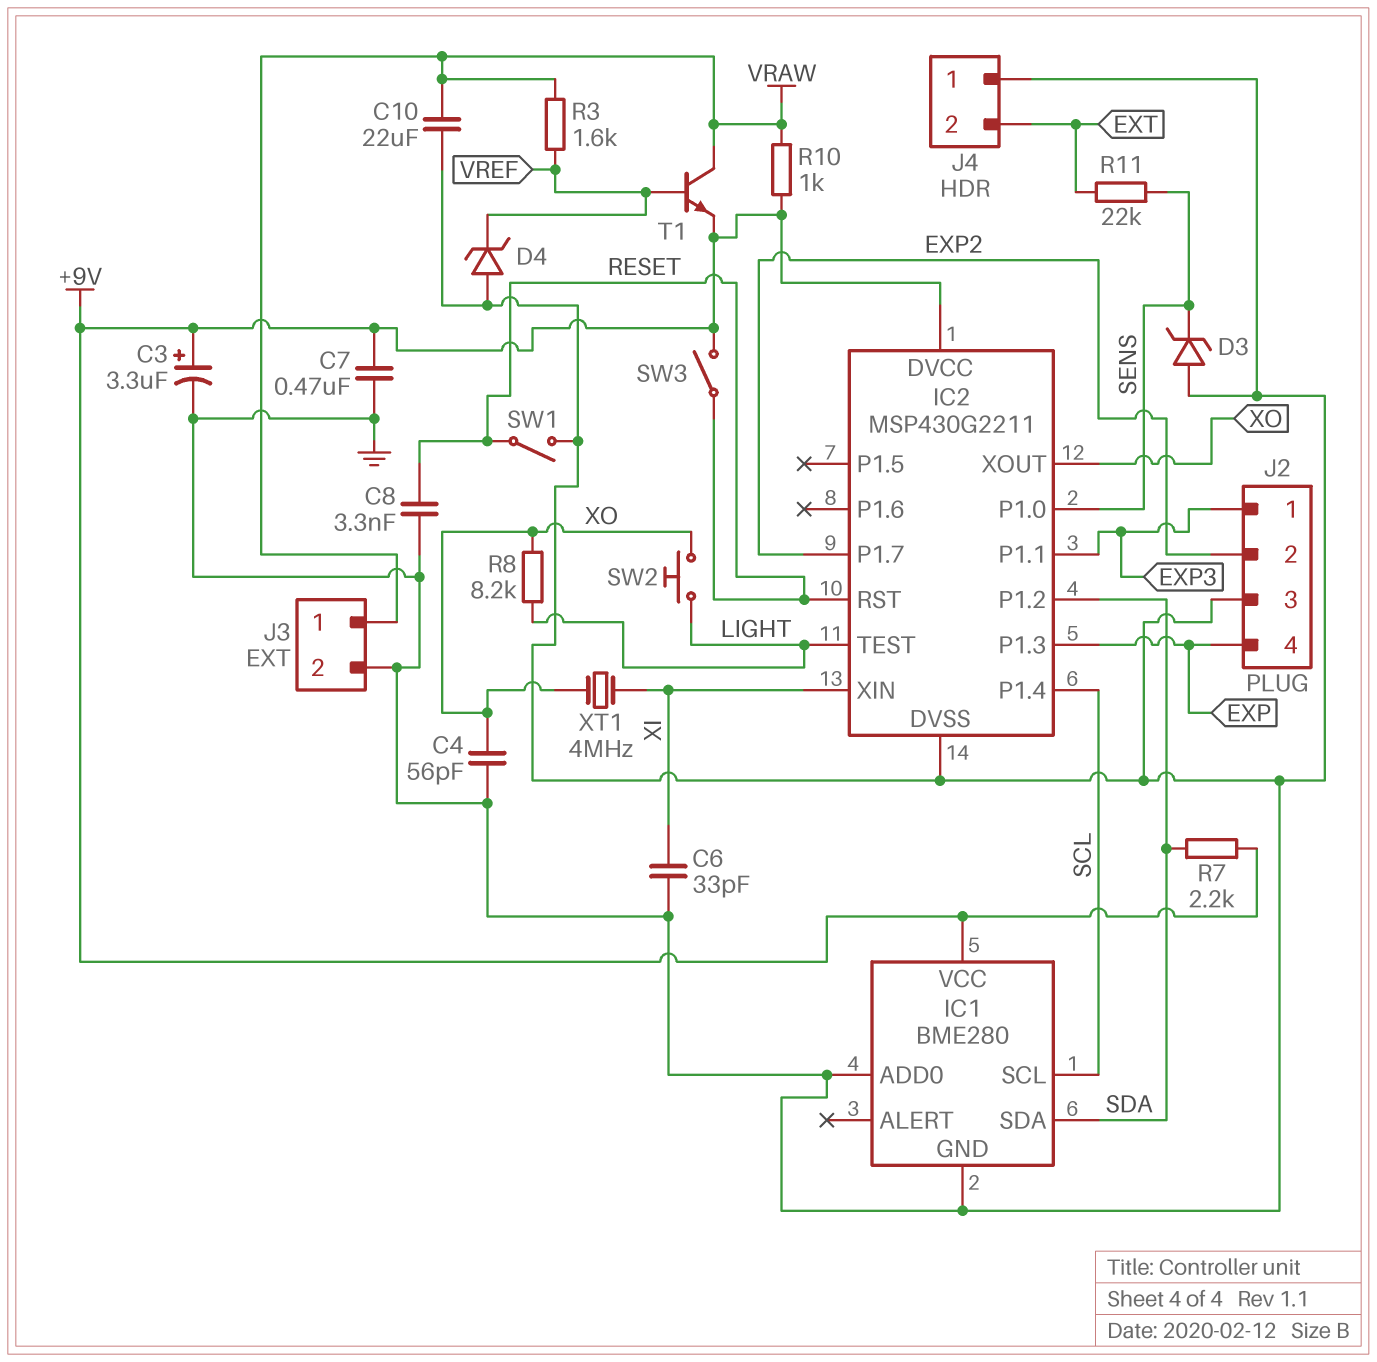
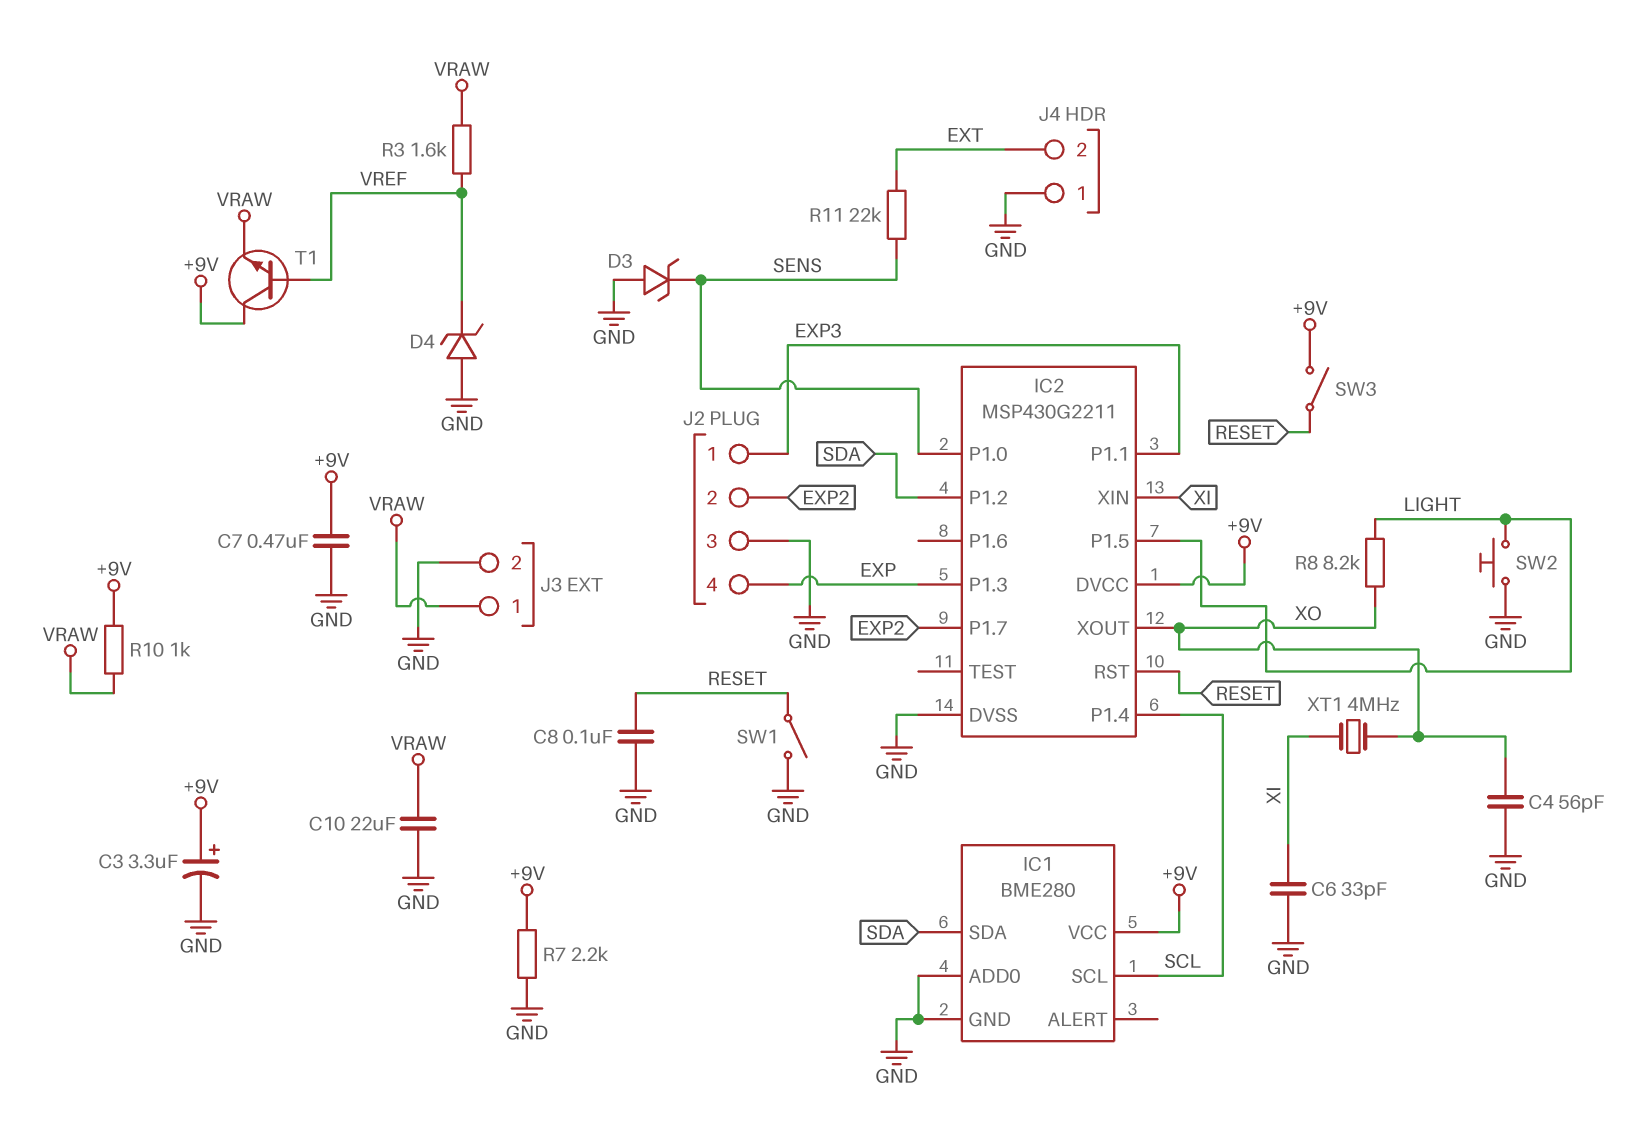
C8: 3.3nF (GND, RESET) -> 100nF (GND, RESET)
IC2 pin P1.5: none -> LIGHT
IC2 pin TEST: LIGHT -> none
R7: 2.2k (+9V, SDA) -> 2.2k (+9V, GND)
SW2: button (LIGHT, XO) -> button (GND, LIGHT)
T1: NPN (B VREF, C VRAW, E +9V) -> NPN (B VREF, C +9V, E VRAW)

